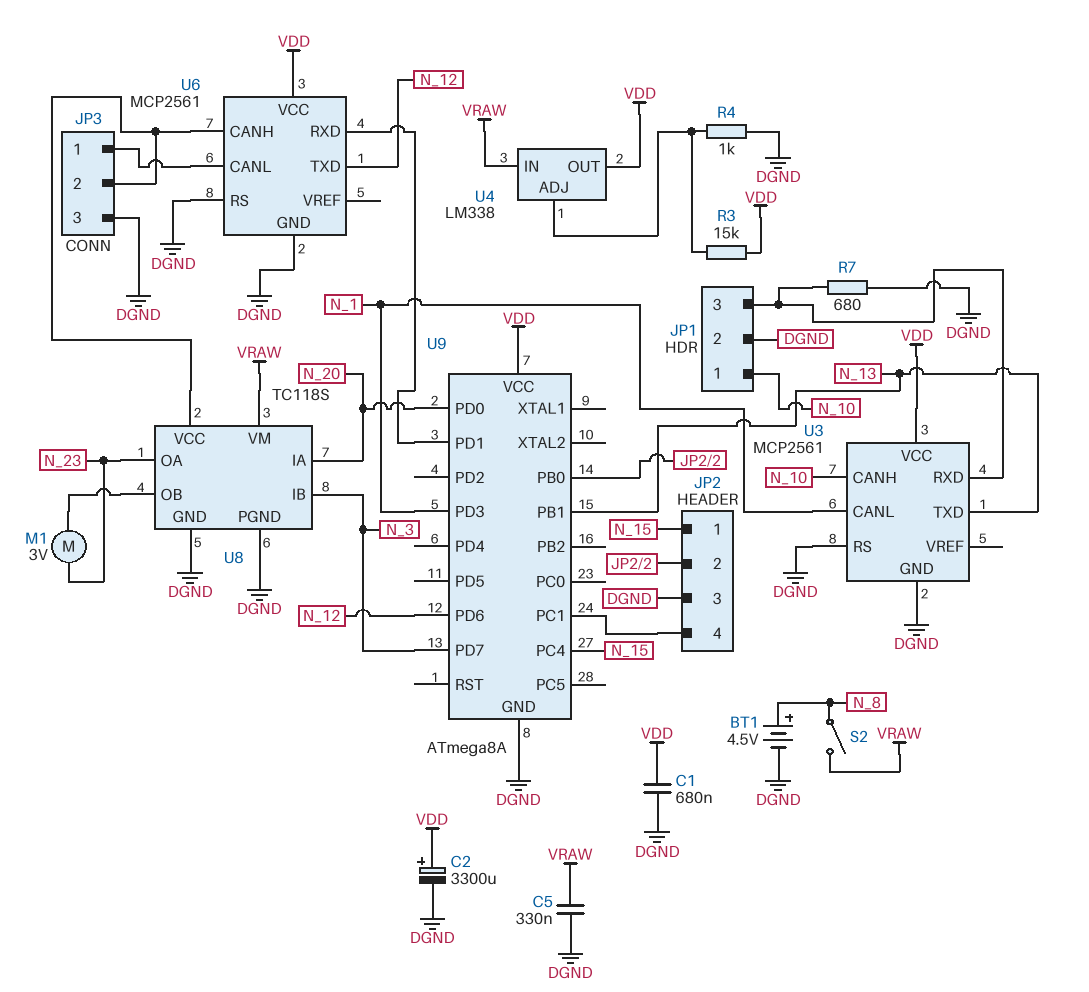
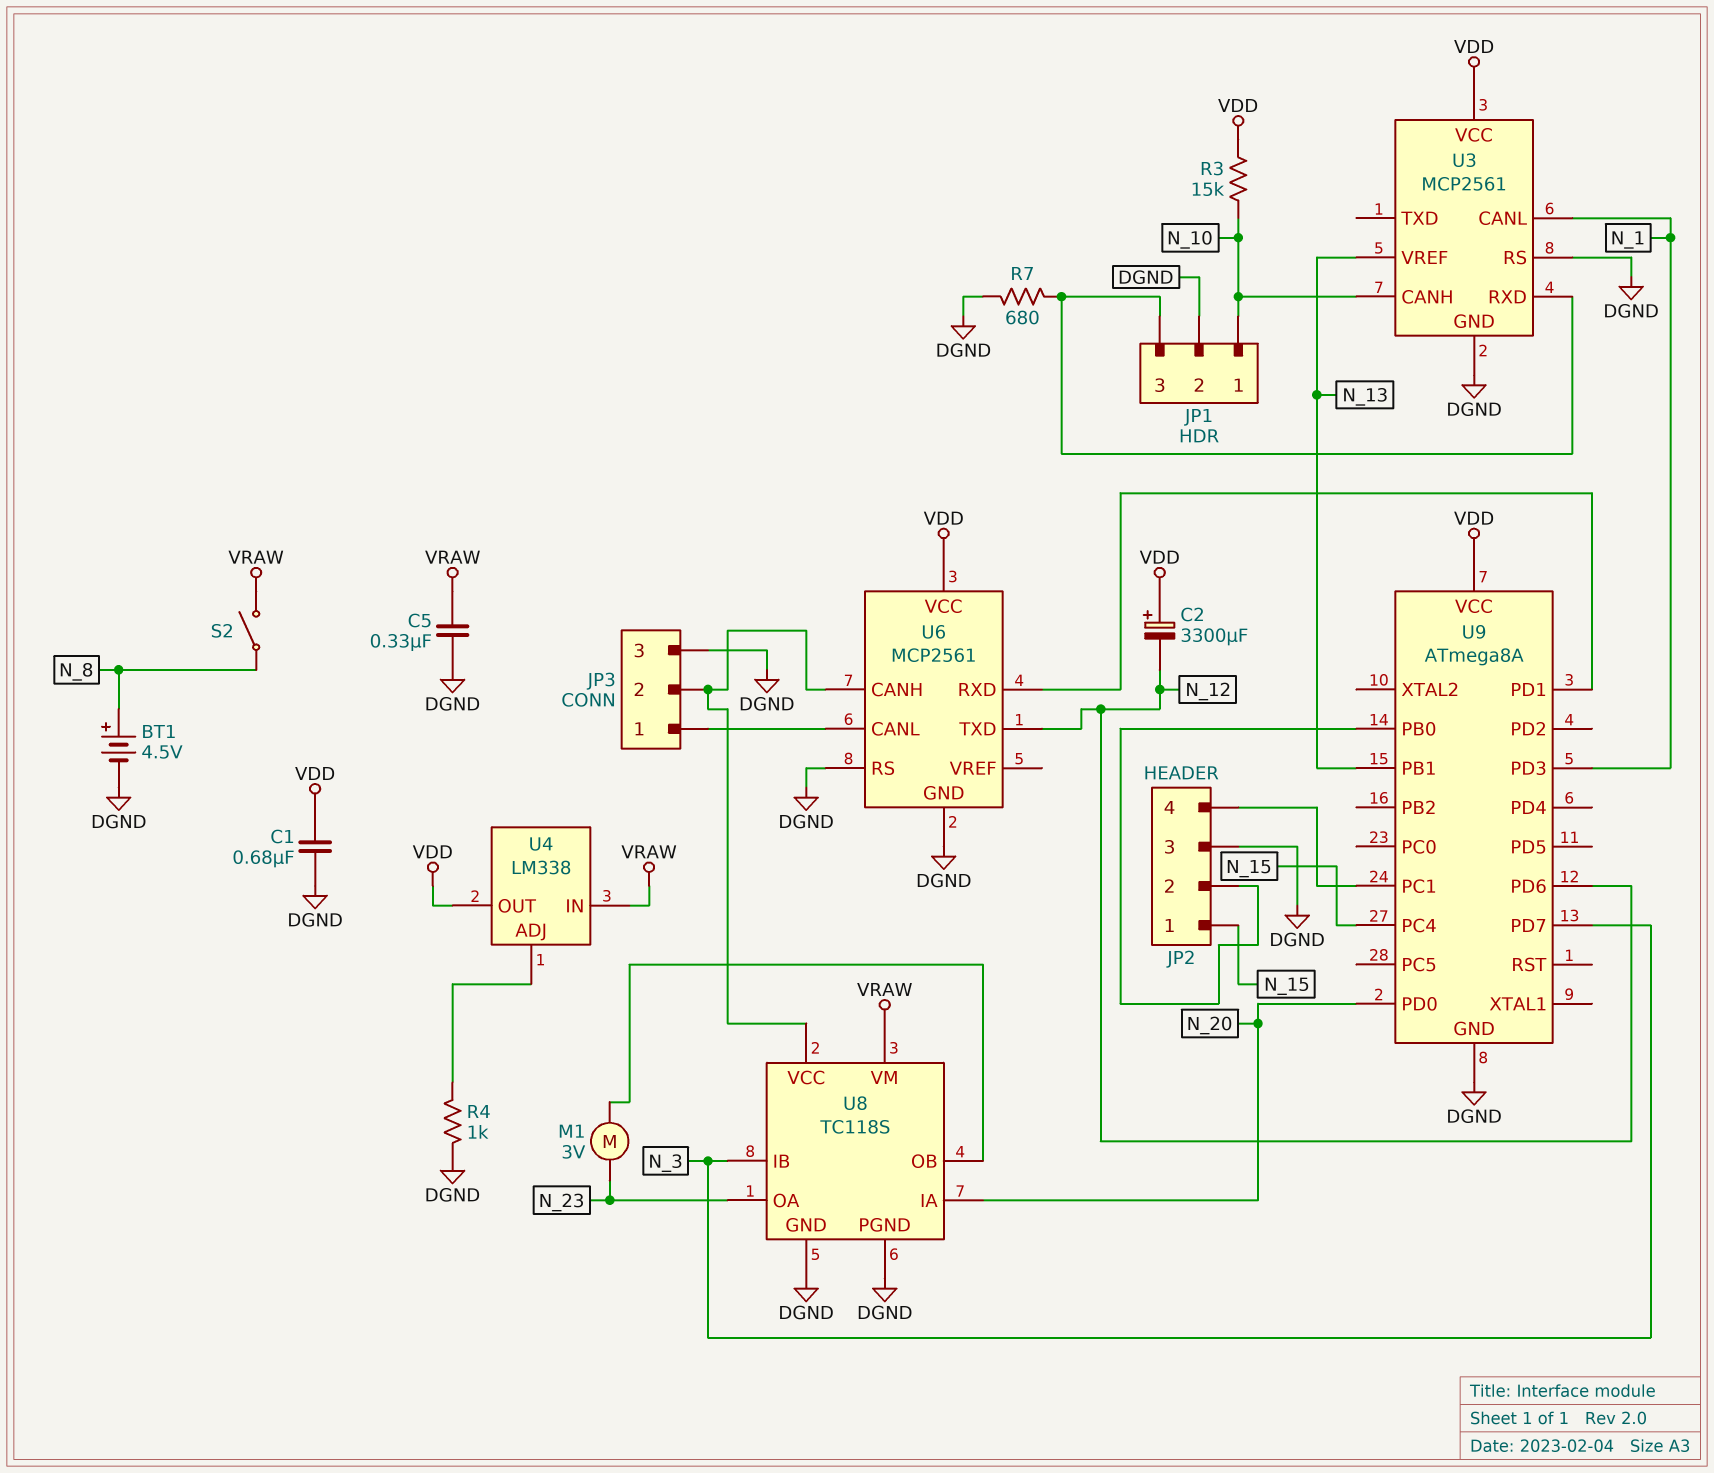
C2: 3300uF (plus VDD, minus DGND) -> 3300uF (plus VDD, minus N_12)
R3: 15k (U4/ADJ, VDD) -> 15k (N_10, VDD)
U3 pin TXD: N_13 -> none
U3 pin VREF: none -> N_13

